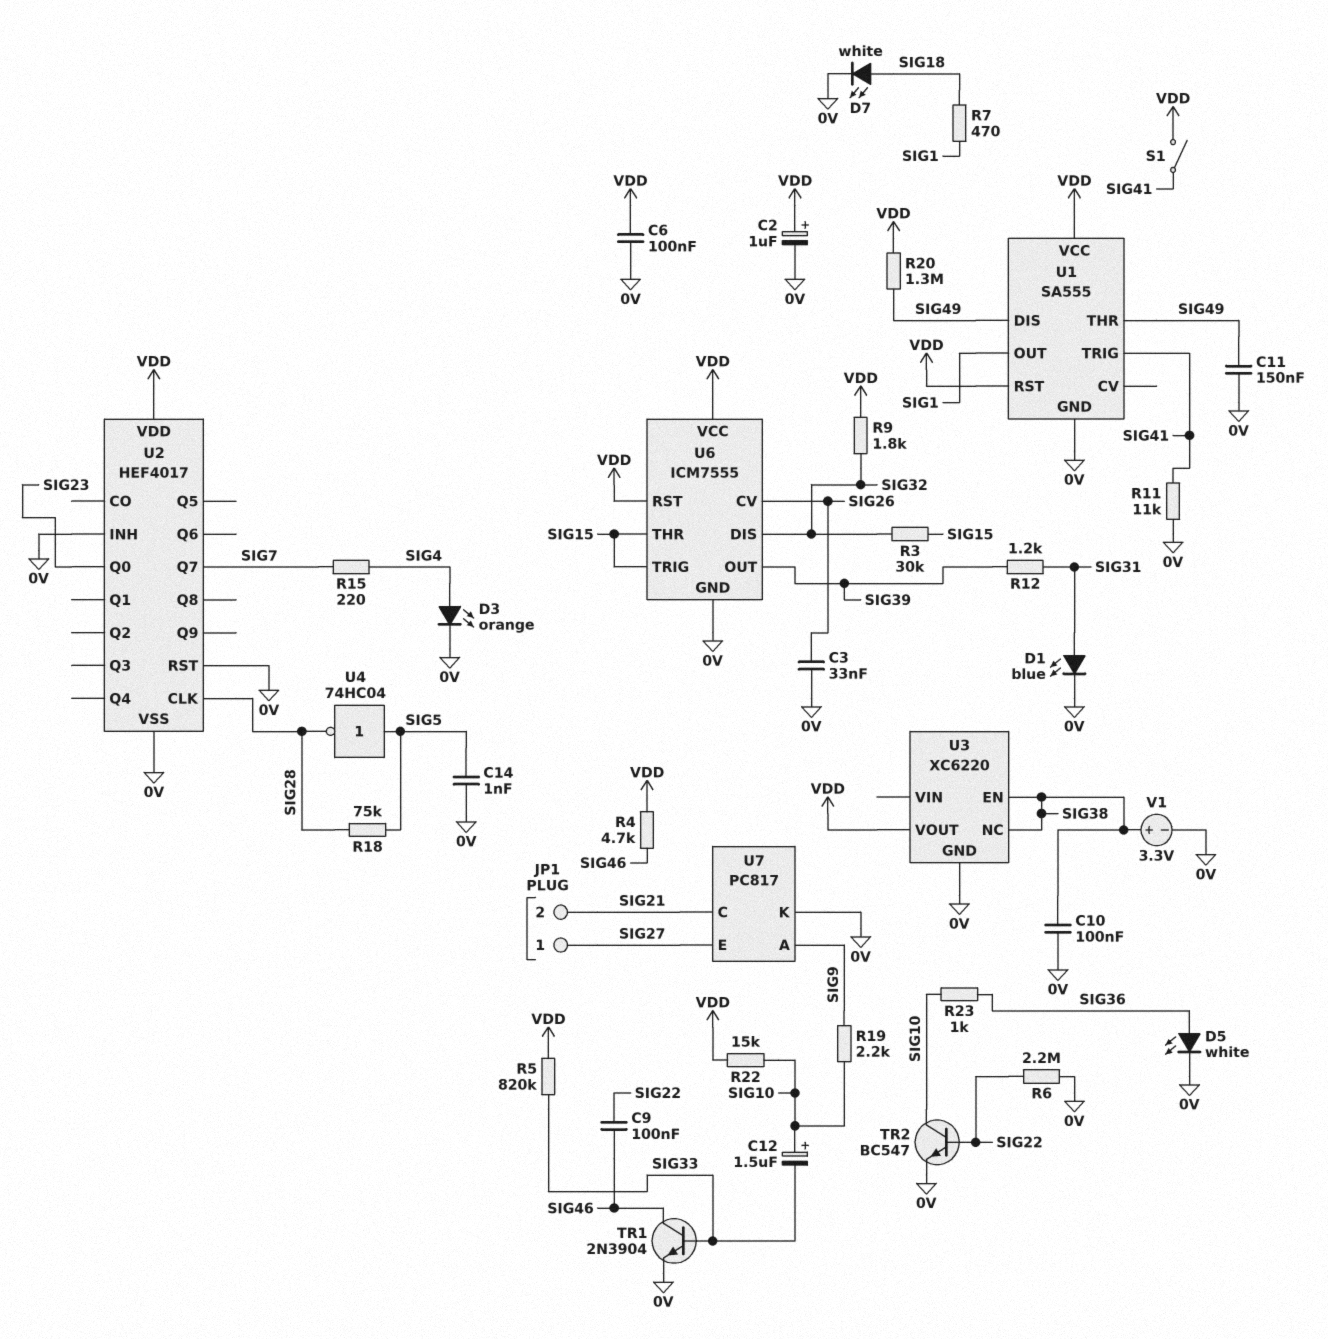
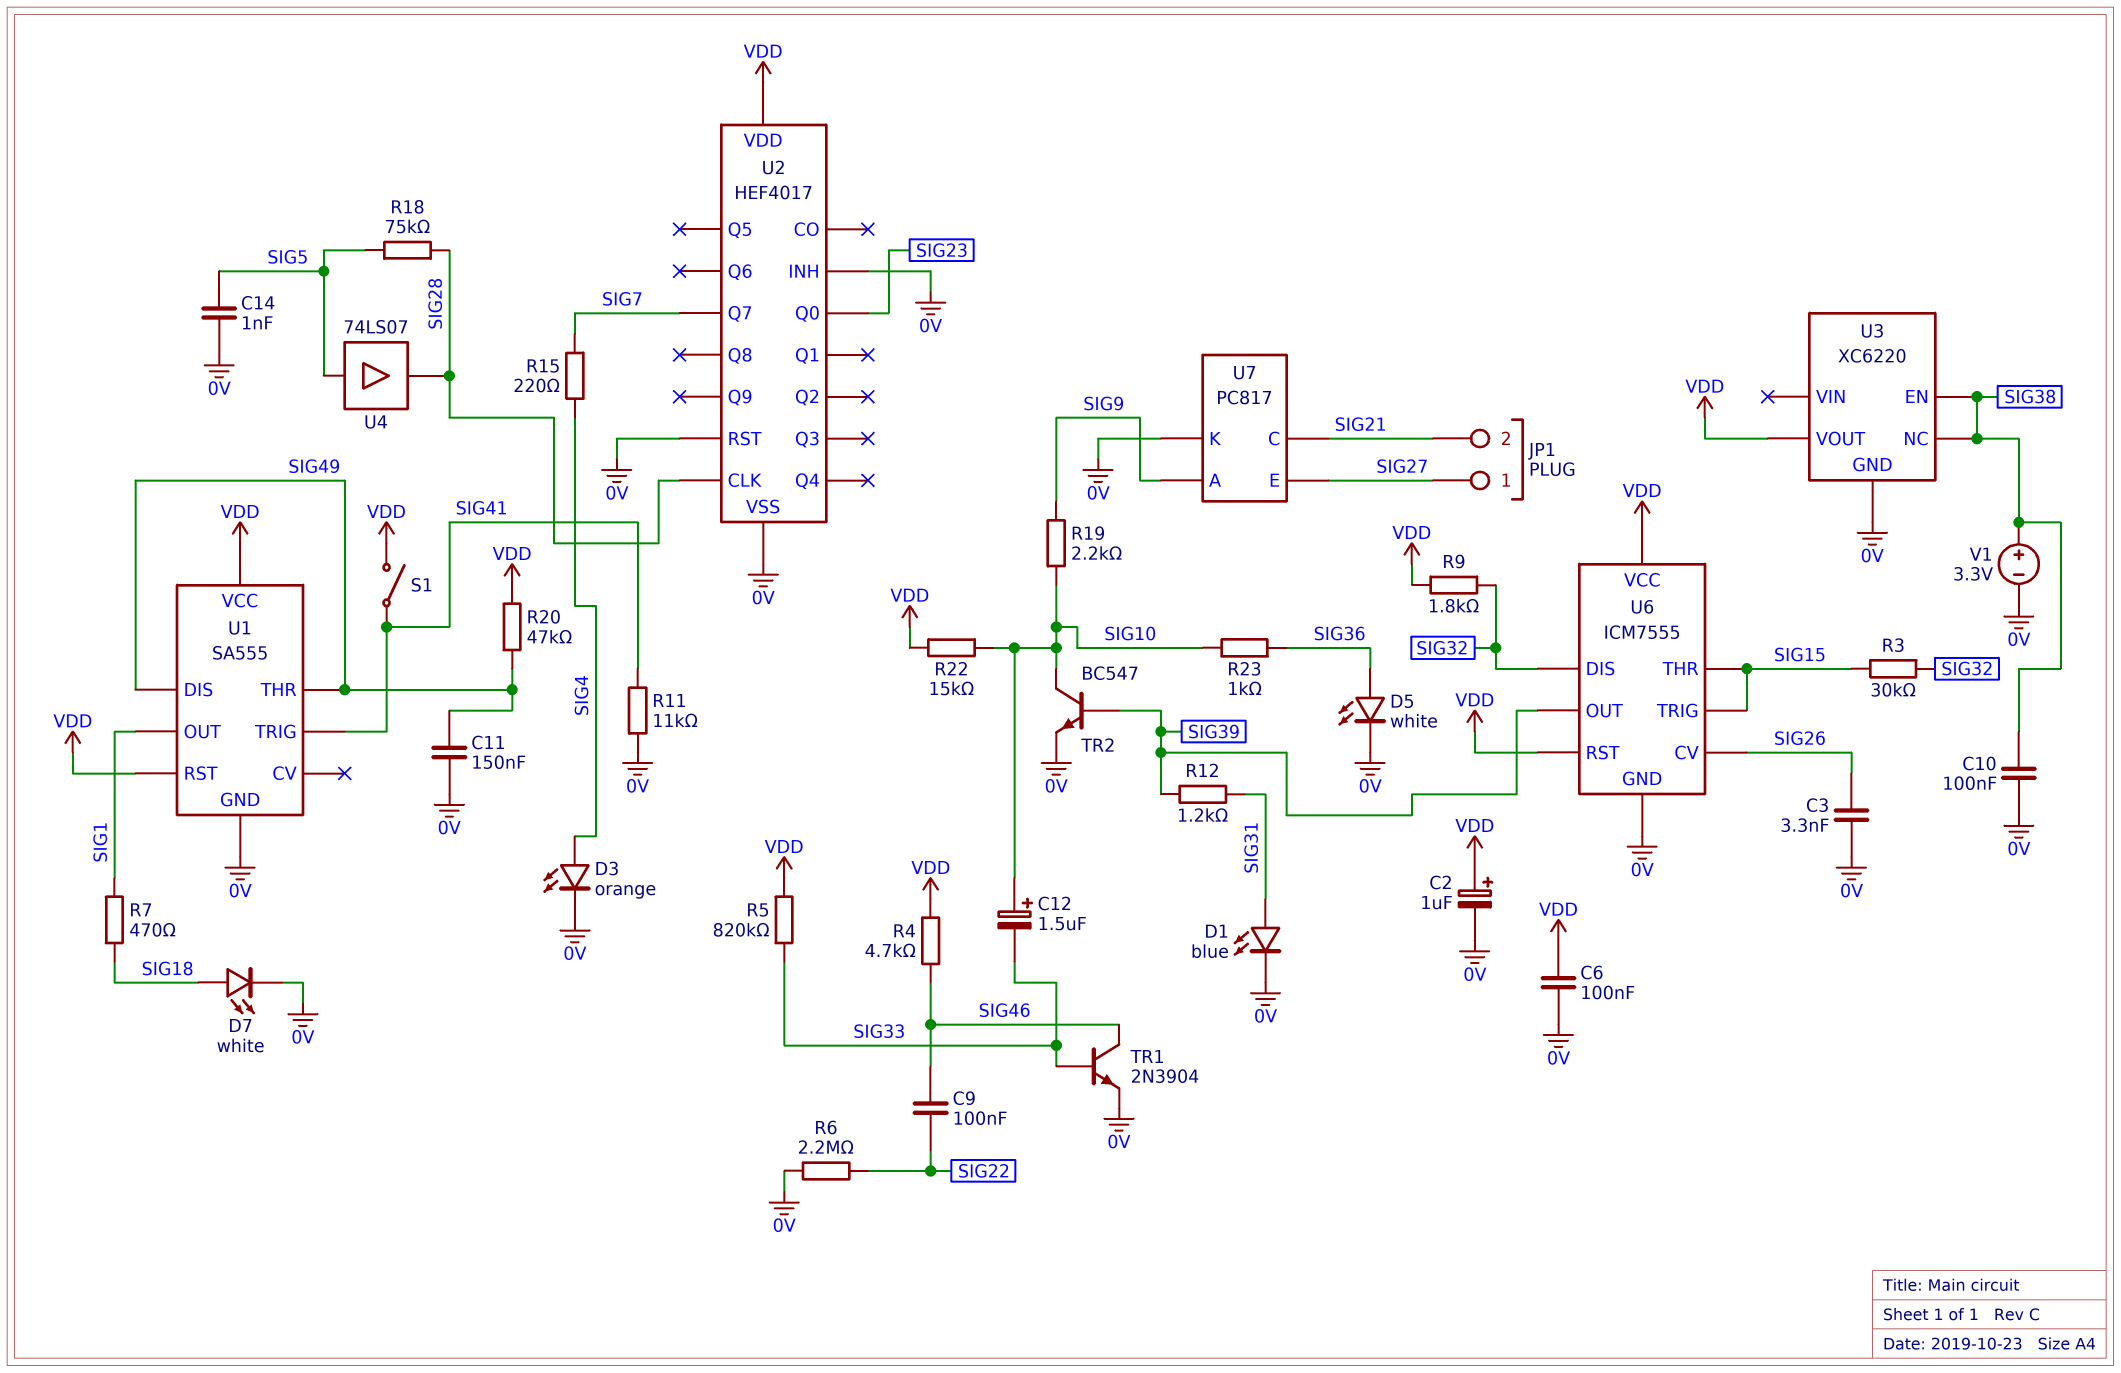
C3: 33nF (0V, SIG26) -> 3.3nF (0V, SIG26)
R20: 1.3M (SIG49, VDD) -> 47k (SIG49, VDD)
TR2: NPN BC547 (B SIG22, C SIG10, E 0V) -> NPN BC547 (B SIG39, C SIG10, E 0V)
U4: NOT 74HC04 (in SIG5, out SIG28) -> buffer 74LS07 (in SIG5, out SIG28)

